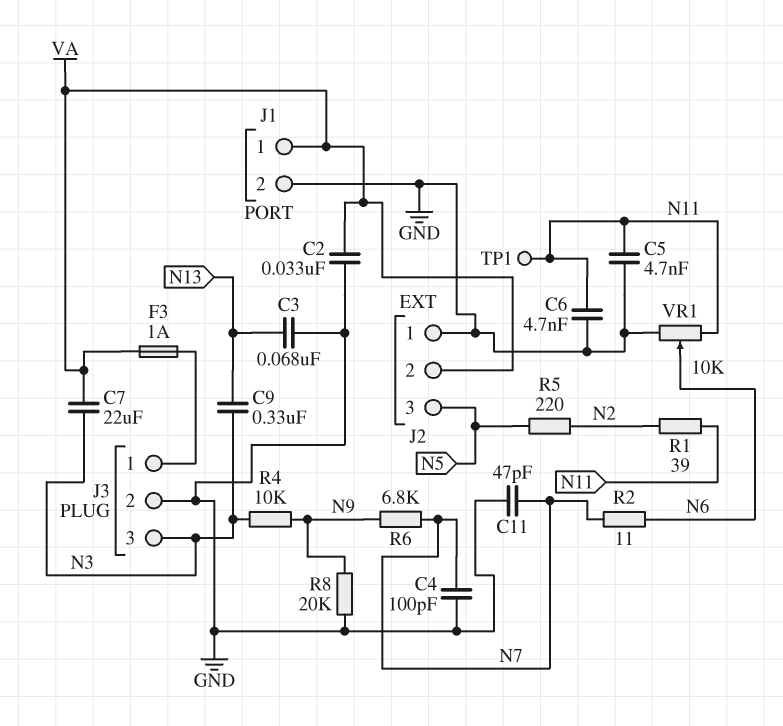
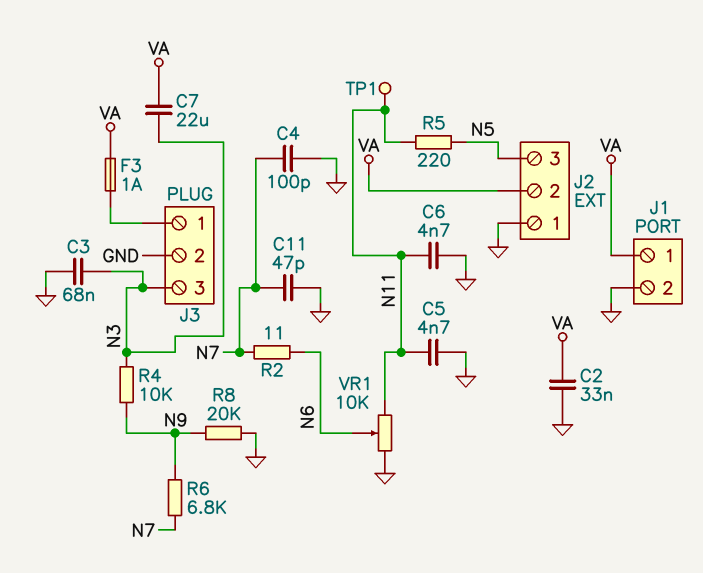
C3: 68nF (GND, N13) -> 68nF (GND, N3)
C9: 330nF (N3, N13) -> none
R1: 39 (N2, N11) -> none
R5: 220 (N2, N5) -> 220 (N5, N11)

